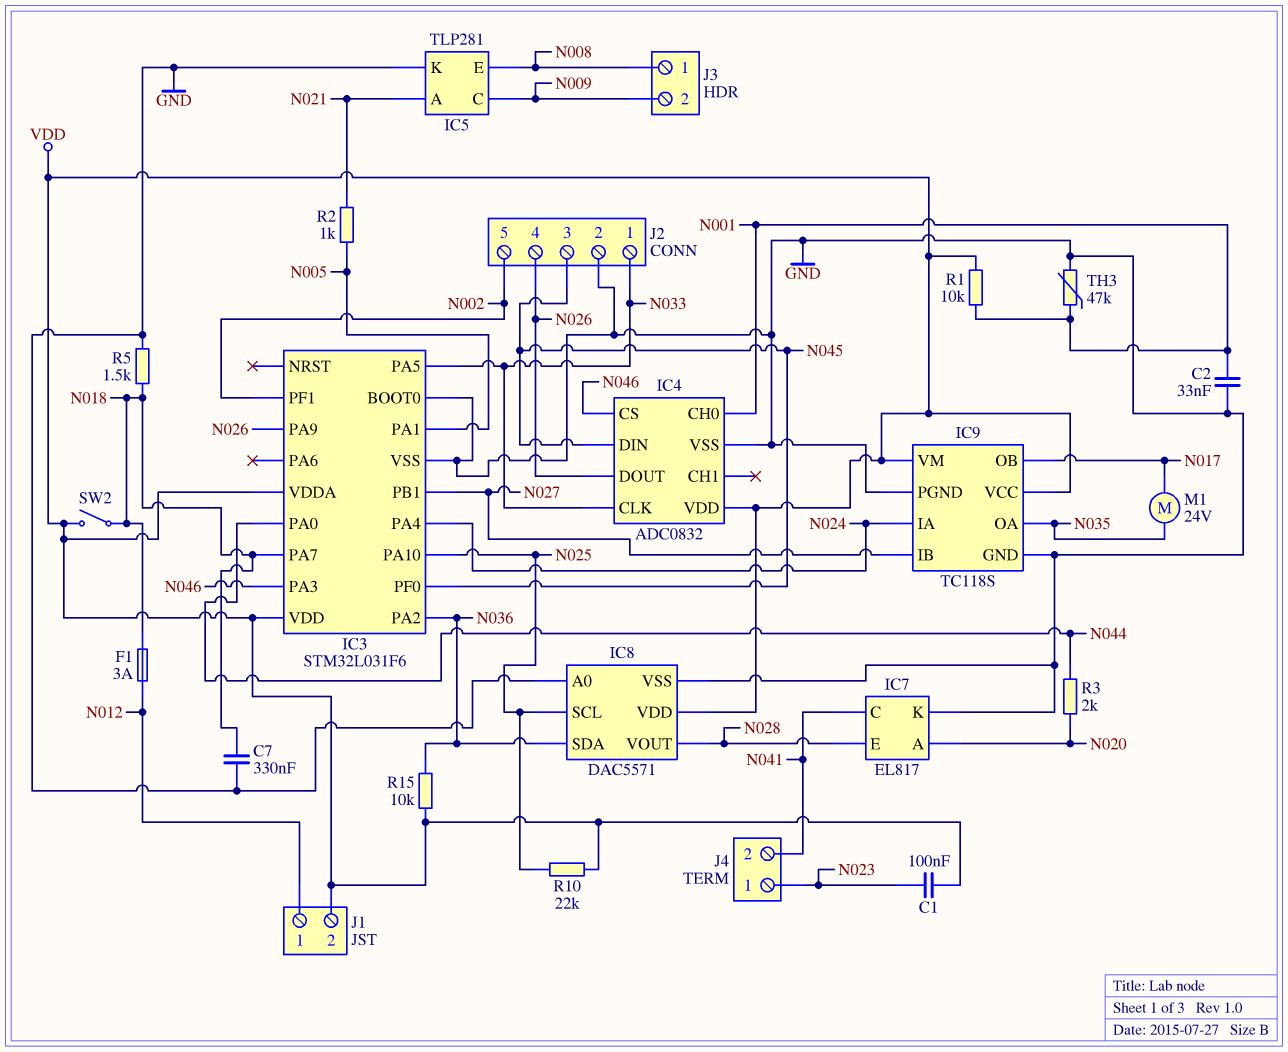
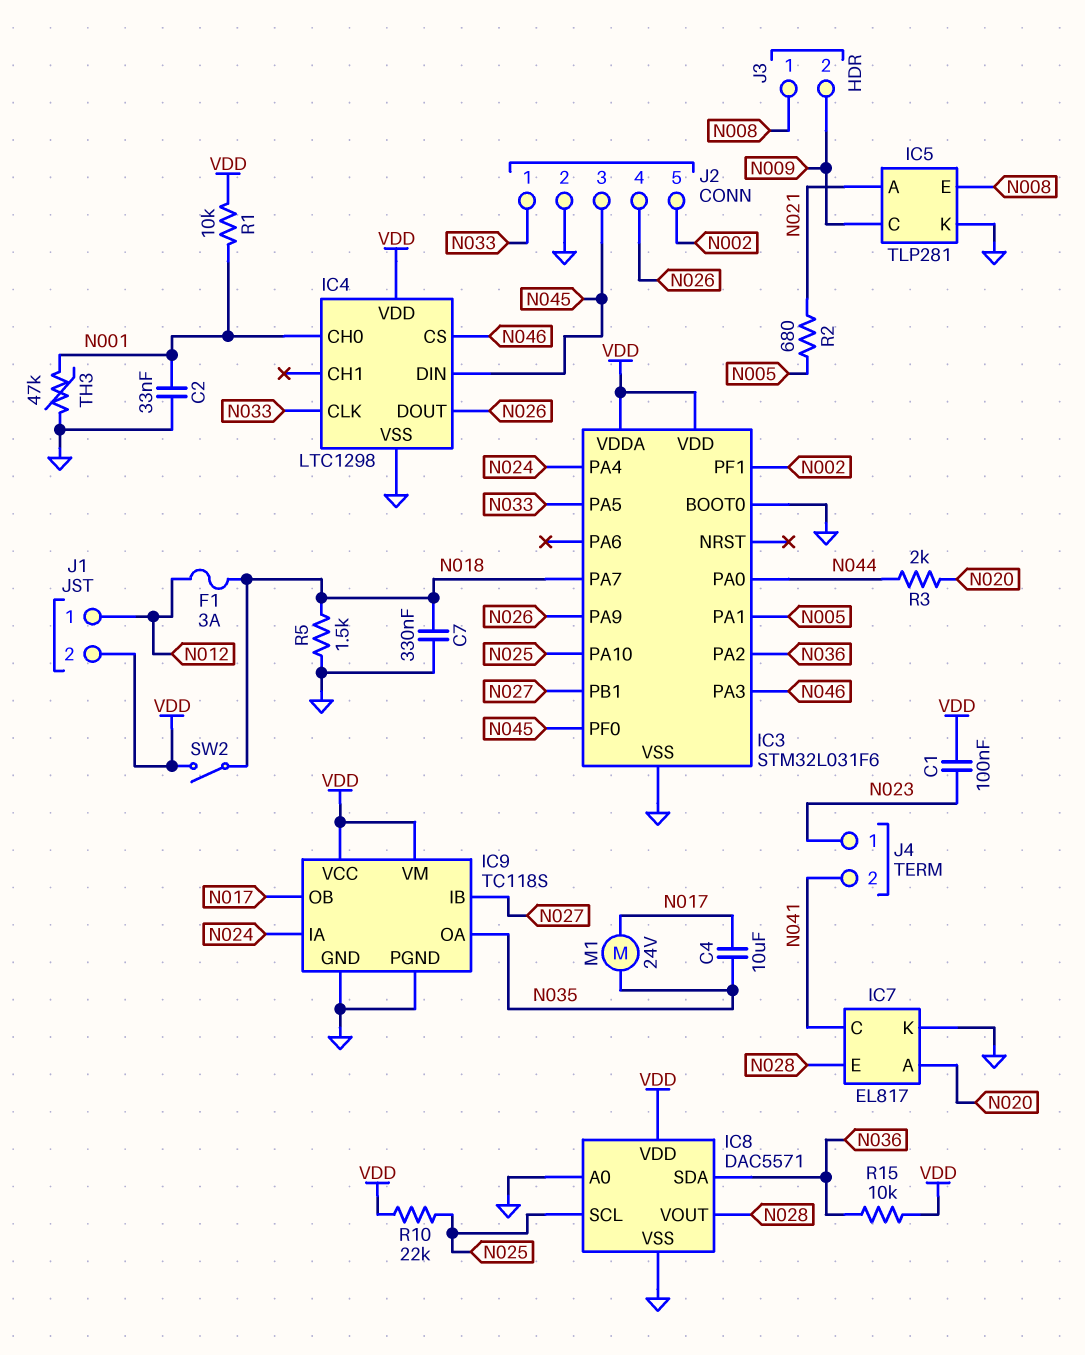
C4: none -> 10uF (N017, N035)
IC4: ADC0832 -> LTC1298
R2: 1k (N005, N021) -> 680 (N005, N021)

